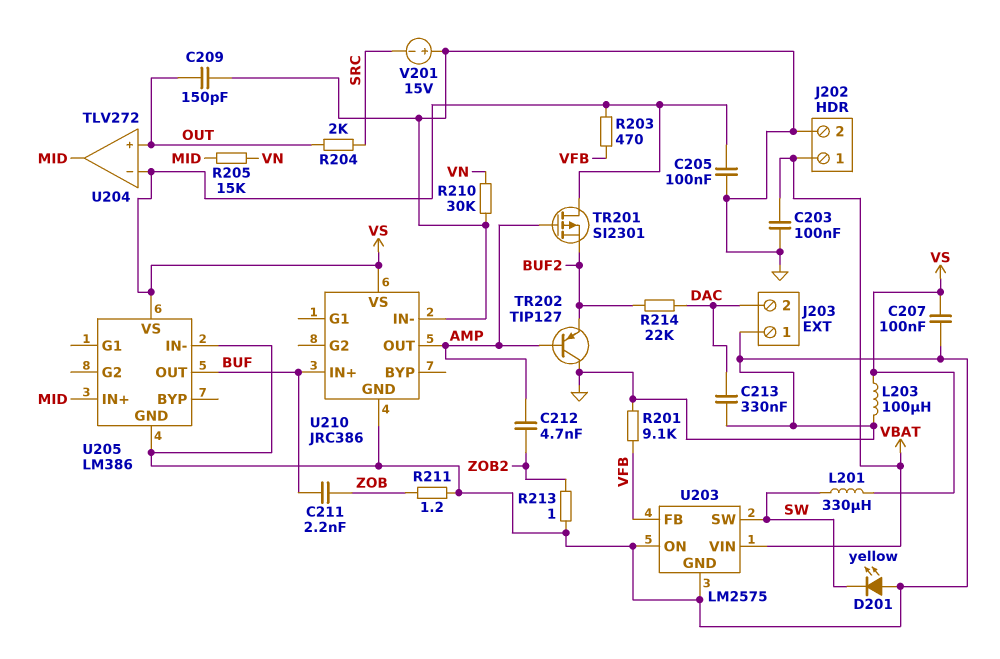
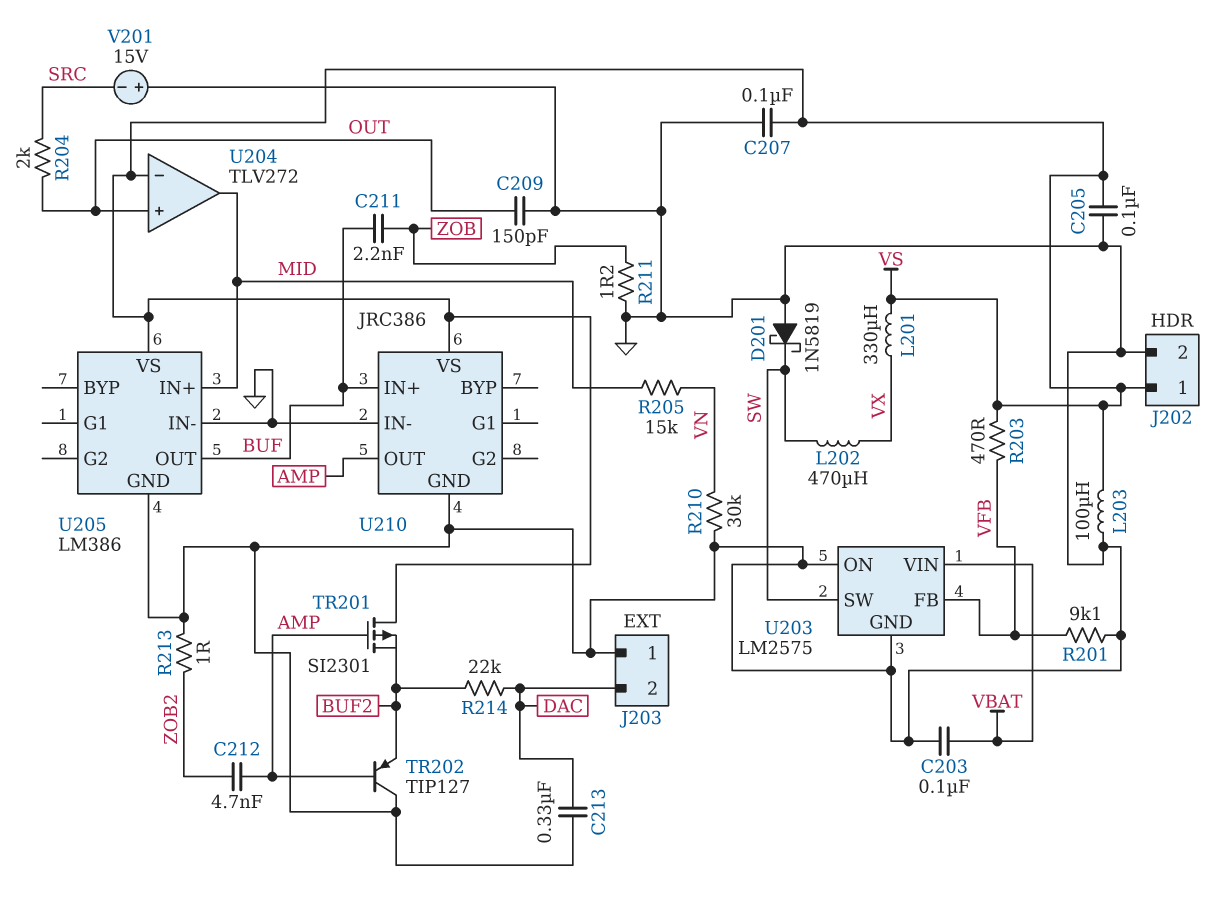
D201: LED yellow (A GND, K SW) -> schottky 1N5819 (A GND, K SW)
J202 pin 1: VBAT -> VS
L201: 330uH (SW, VS) -> 330uH (VS, VX)
L202: none -> 470uH (SW, VX)

